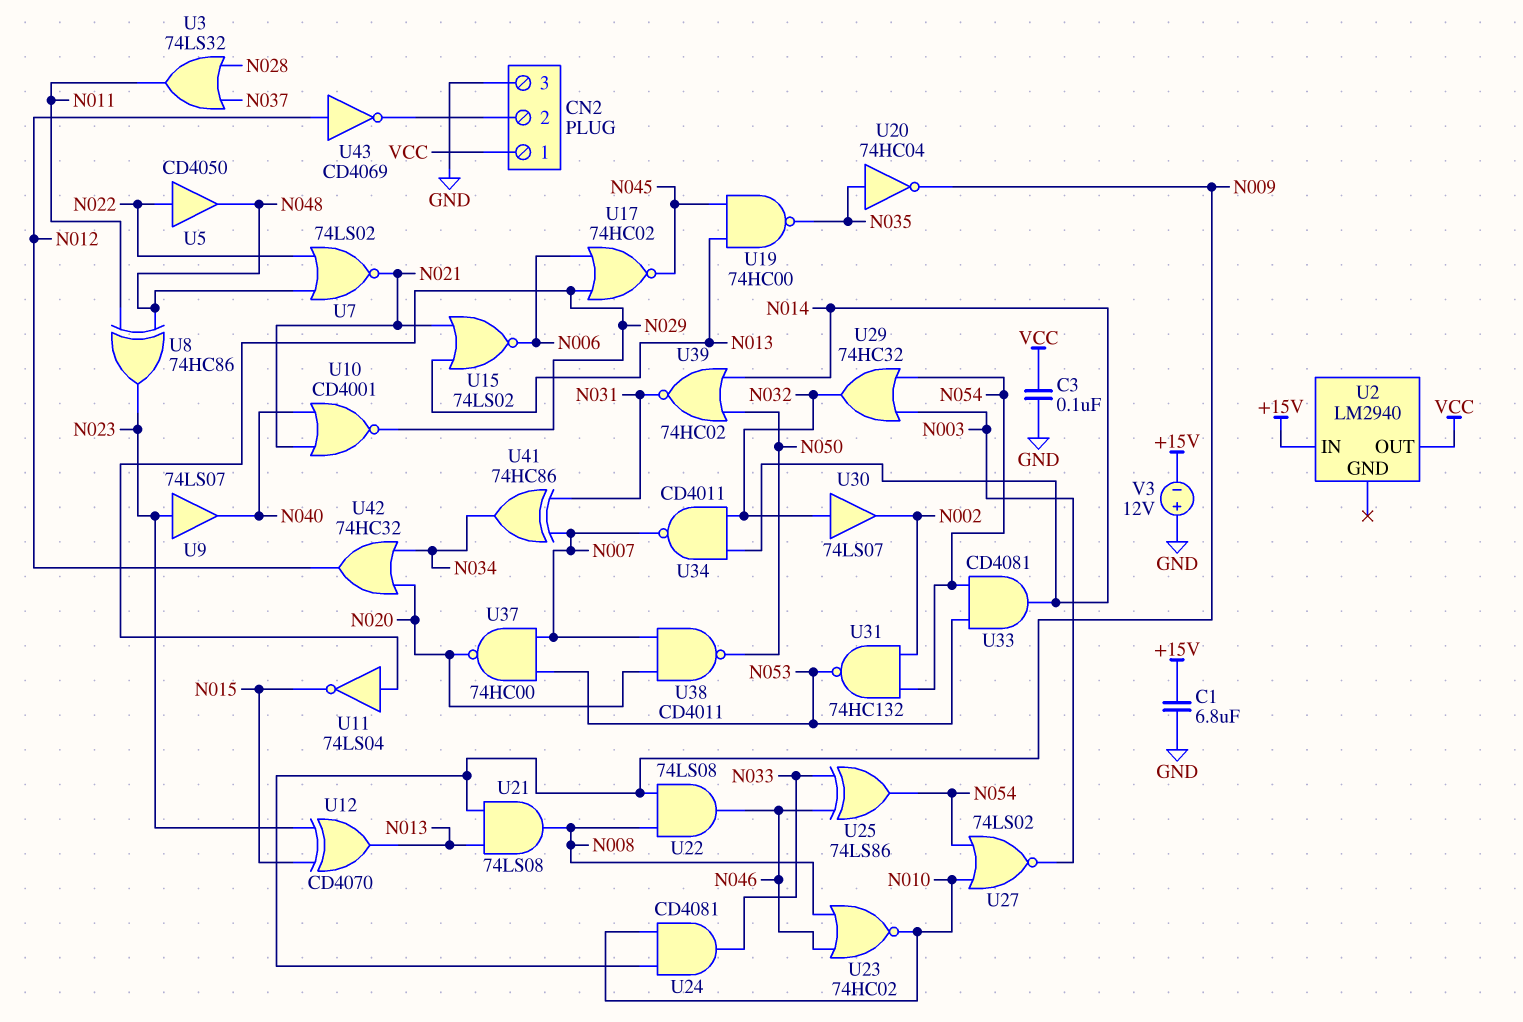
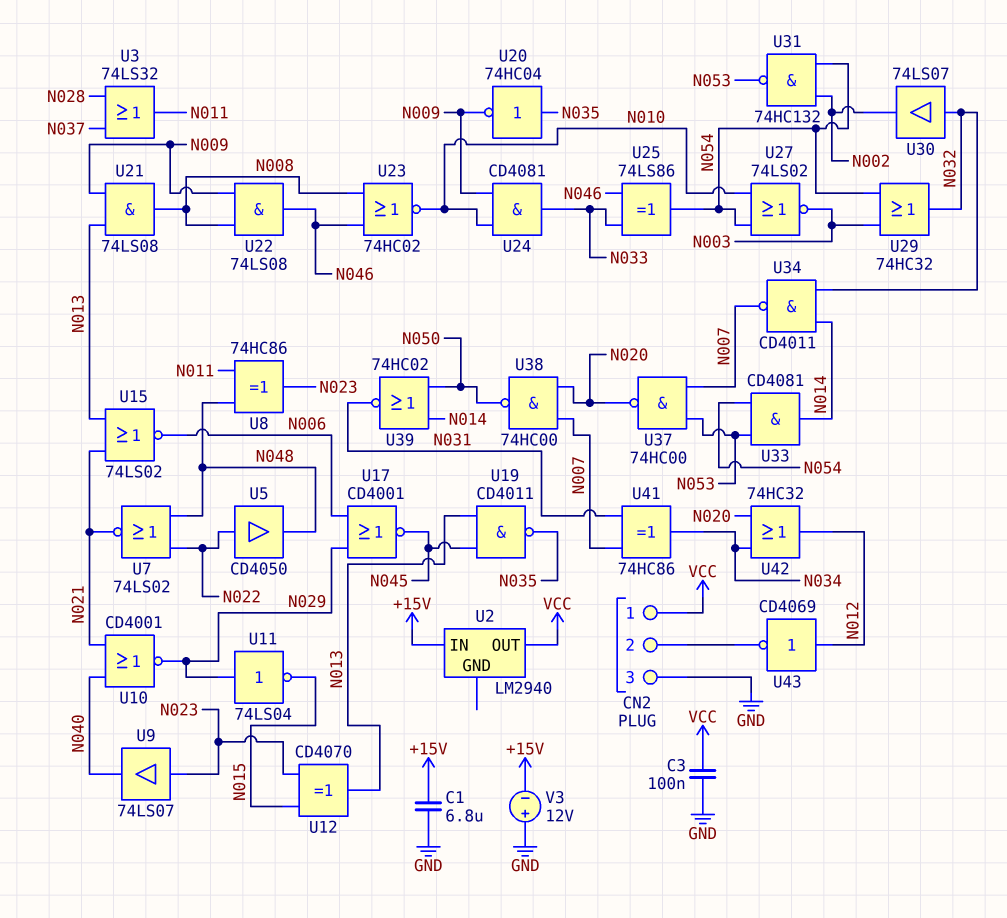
U17: NOR 74HC02 (in N006, in N029, out N045) -> NOR CD4001 (in N006, in N029, out N045)
U19: NAND 74HC00 (in N013, in N045, out N035) -> NAND CD4011 (in N013, in N045, out N035)
U38: NAND CD4011 (in N007, in N020, out N050) -> NAND 74HC00 (in N007, in N020, out N050)

